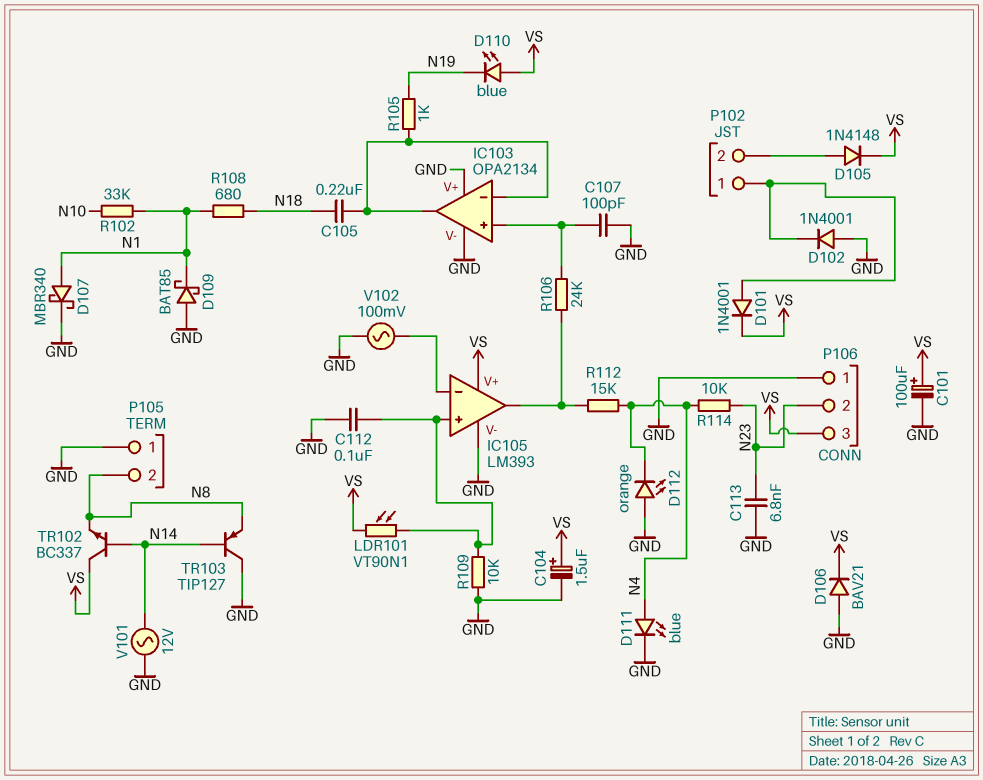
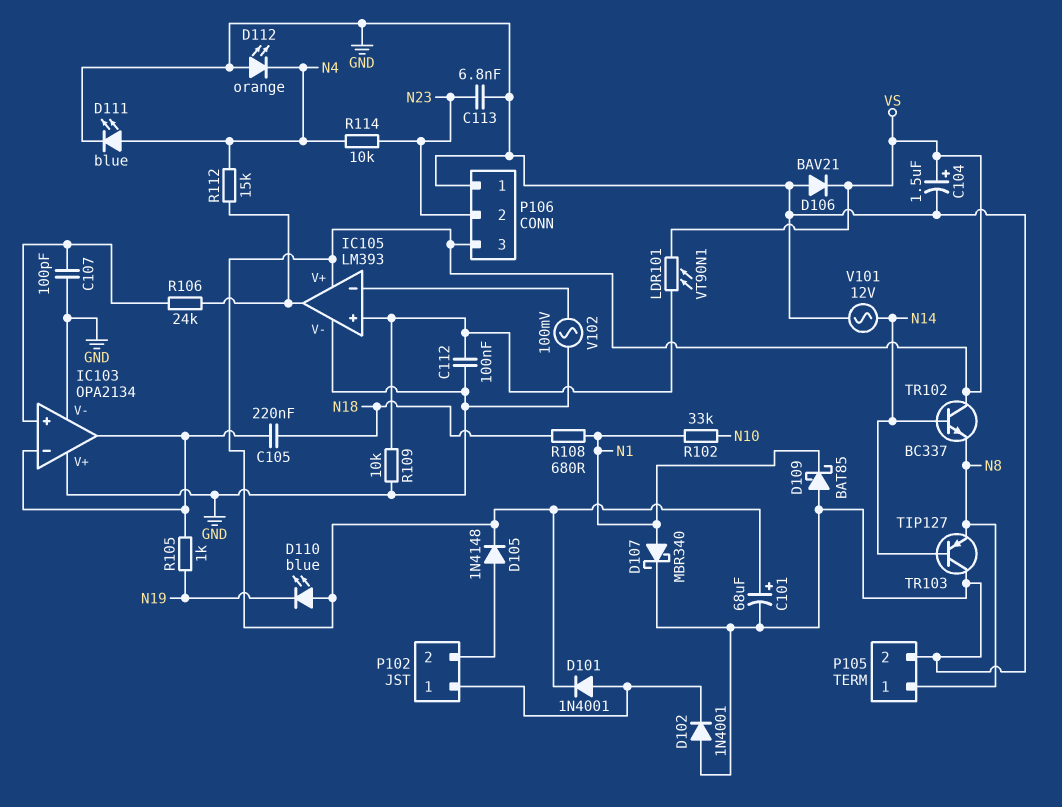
C101: 100uF (plus VS, minus GND) -> 68uF (plus VS, minus GND)
P105 pin 1: GND -> N8
P105 pin 2: N8 -> GND

